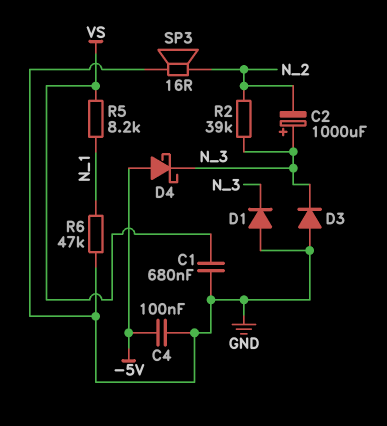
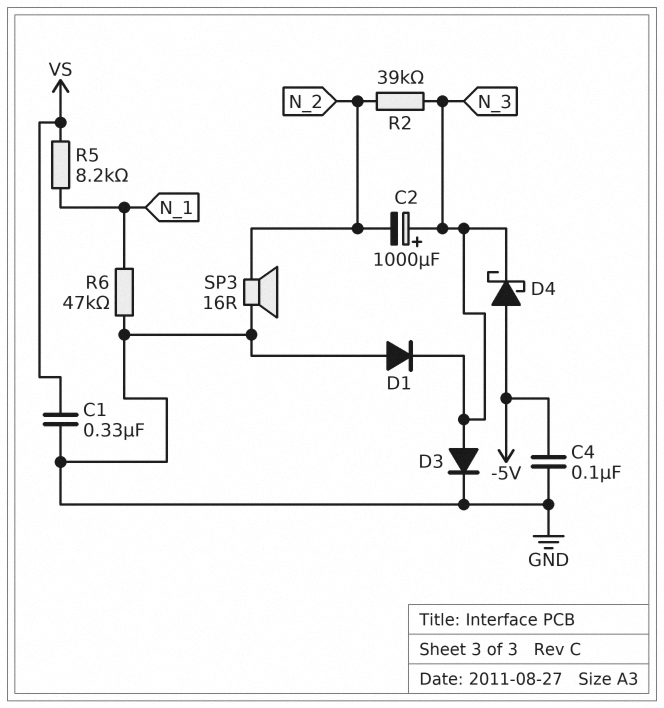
C1: 680nF (GND, VS) -> 330nF (GND, VS)
D3: diode (A GND, K N_3) -> diode (A N_3, K GND)

